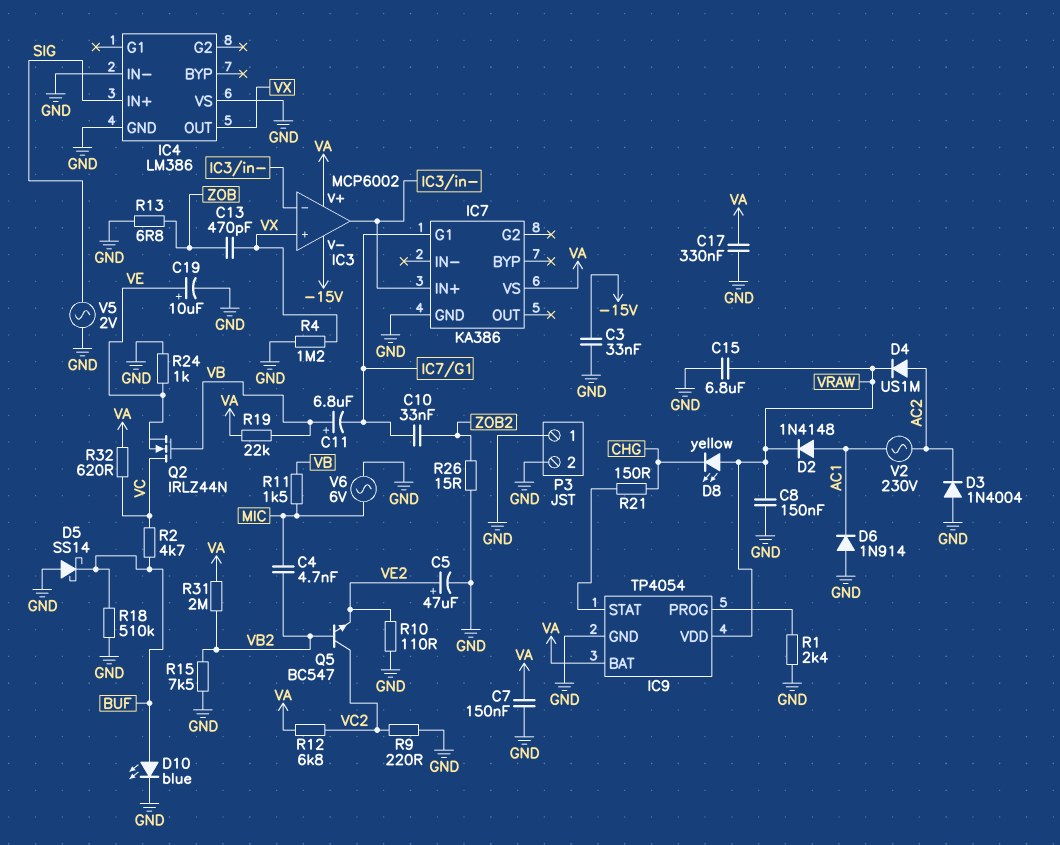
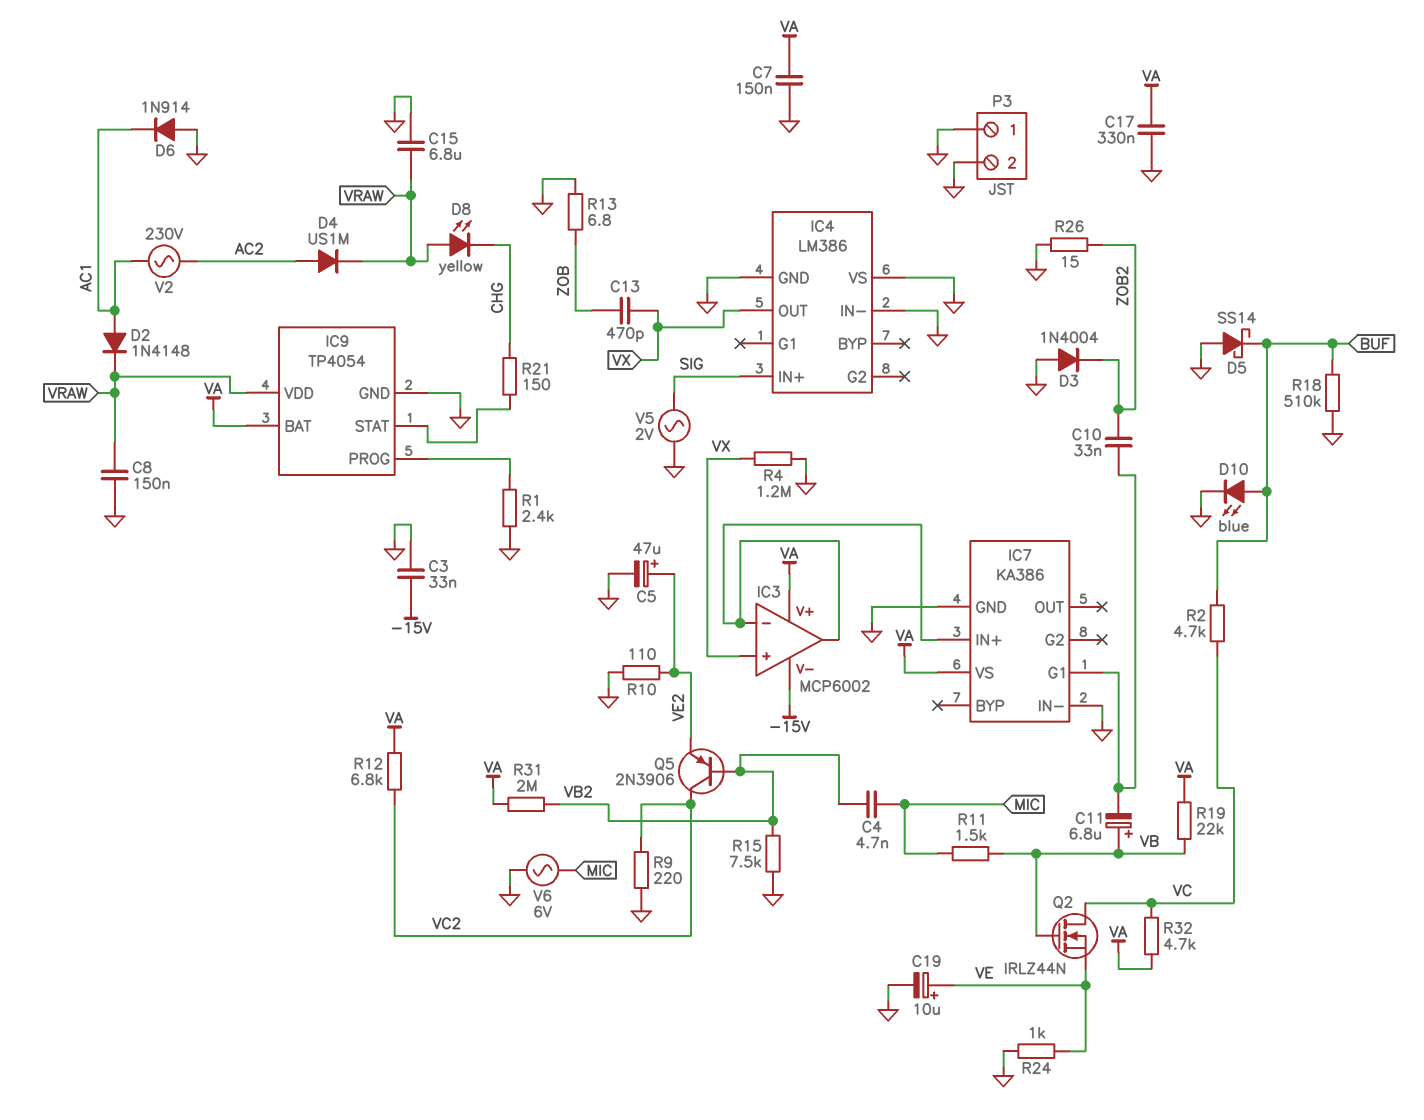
D3: diode 1N4004 (A GND, K AC2) -> diode 1N4004 (A GND, K ZOB2)
IC7 pin IN-: none -> GND
Q5: NPN BC547 (B VB2, C VC2, E VE2) -> PNP 2N3906 (B VB2, C VC2, E VE2)
R32: 620 (VA, VC) -> 4.7k (VA, VC)

